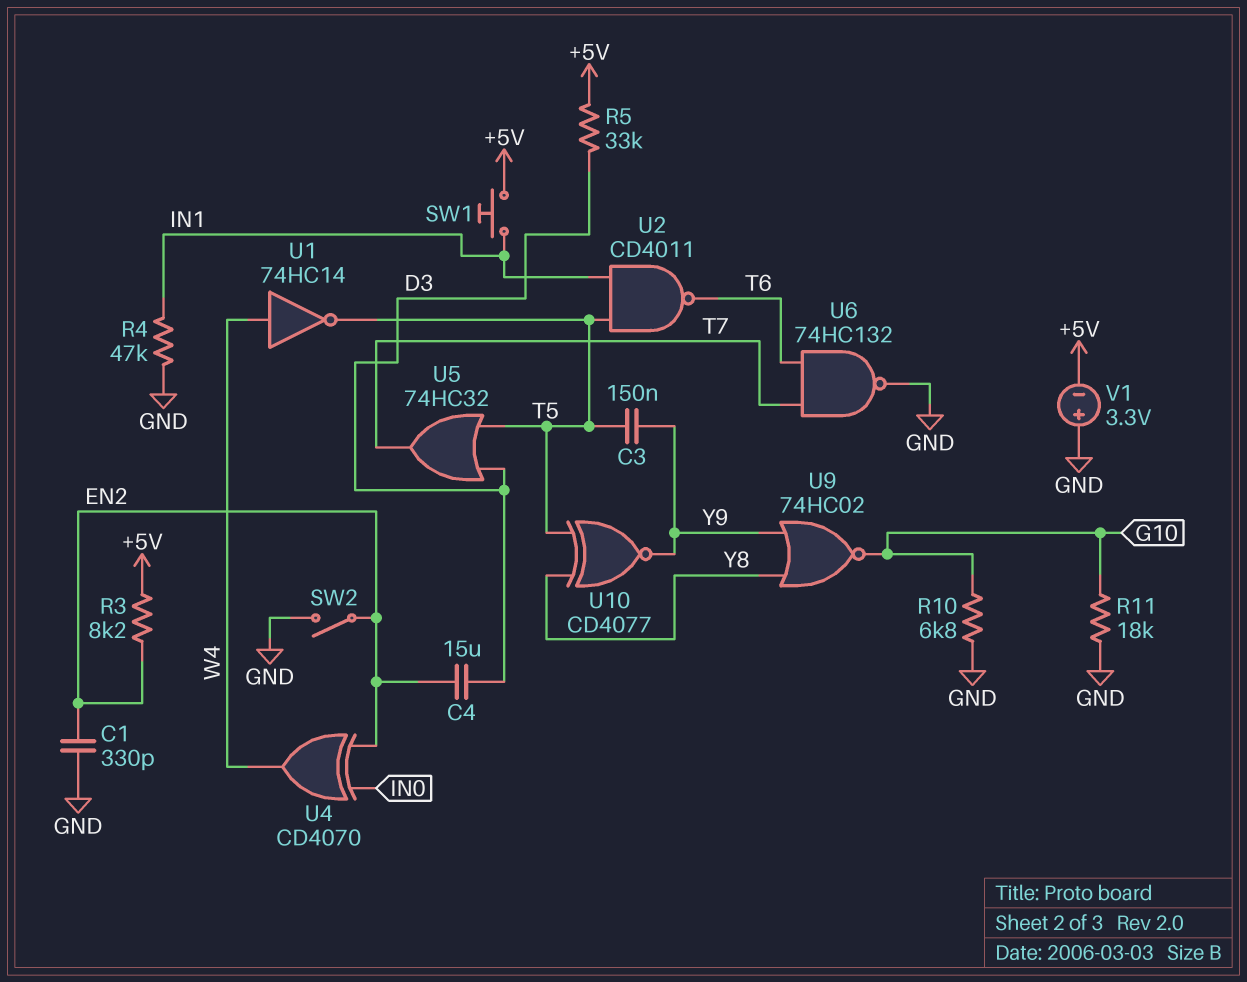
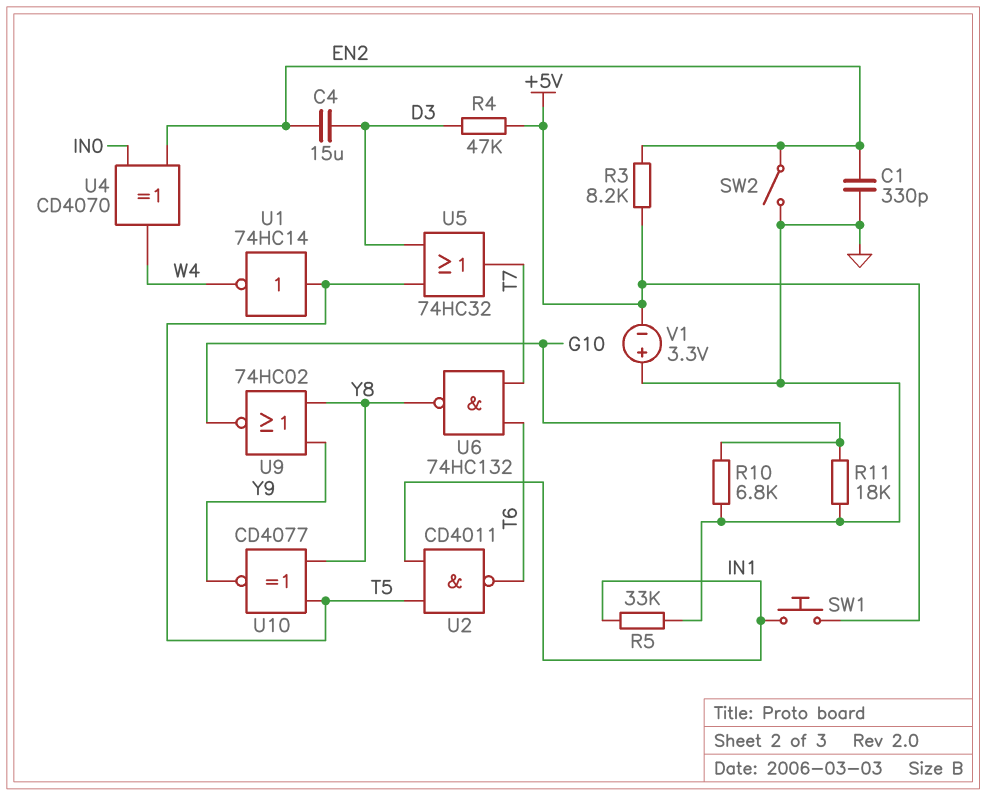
C3: 150nF (T5, Y9) -> none
R4: 47k (GND, IN1) -> 47k (+5V, D3)
R5: 33k (+5V, D3) -> 33k (GND, IN1)
U1: NOT 74HC14 (in W4, out T5) -> NOT 74HC14 (in T5, out W4)
U6: NAND 74HC132 (in T6, in T7, out GND) -> NAND 74HC132 (in T6, in T7, out Y8)

